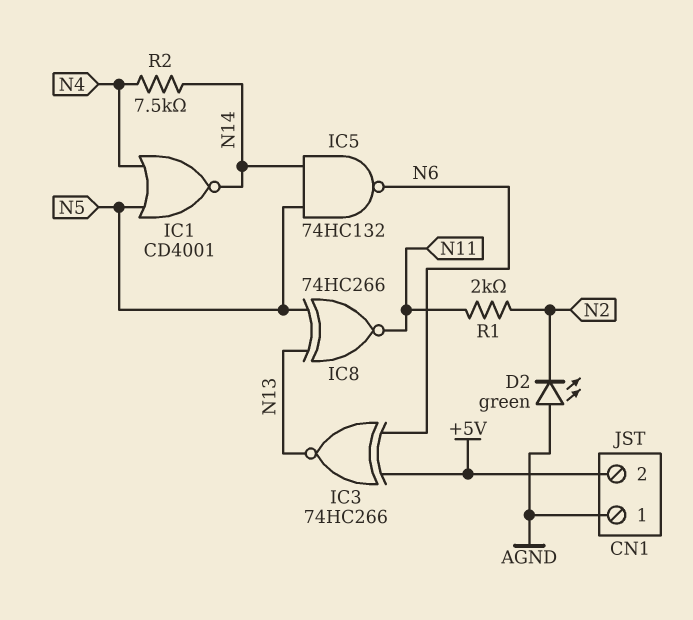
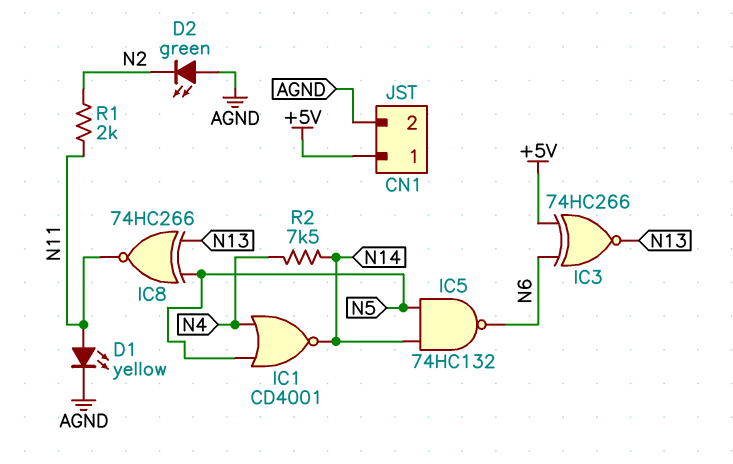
CN1 pin 1: AGND -> +5V
CN1 pin 2: +5V -> AGND
D1: none -> LED yellow (A N11, K AGND)

